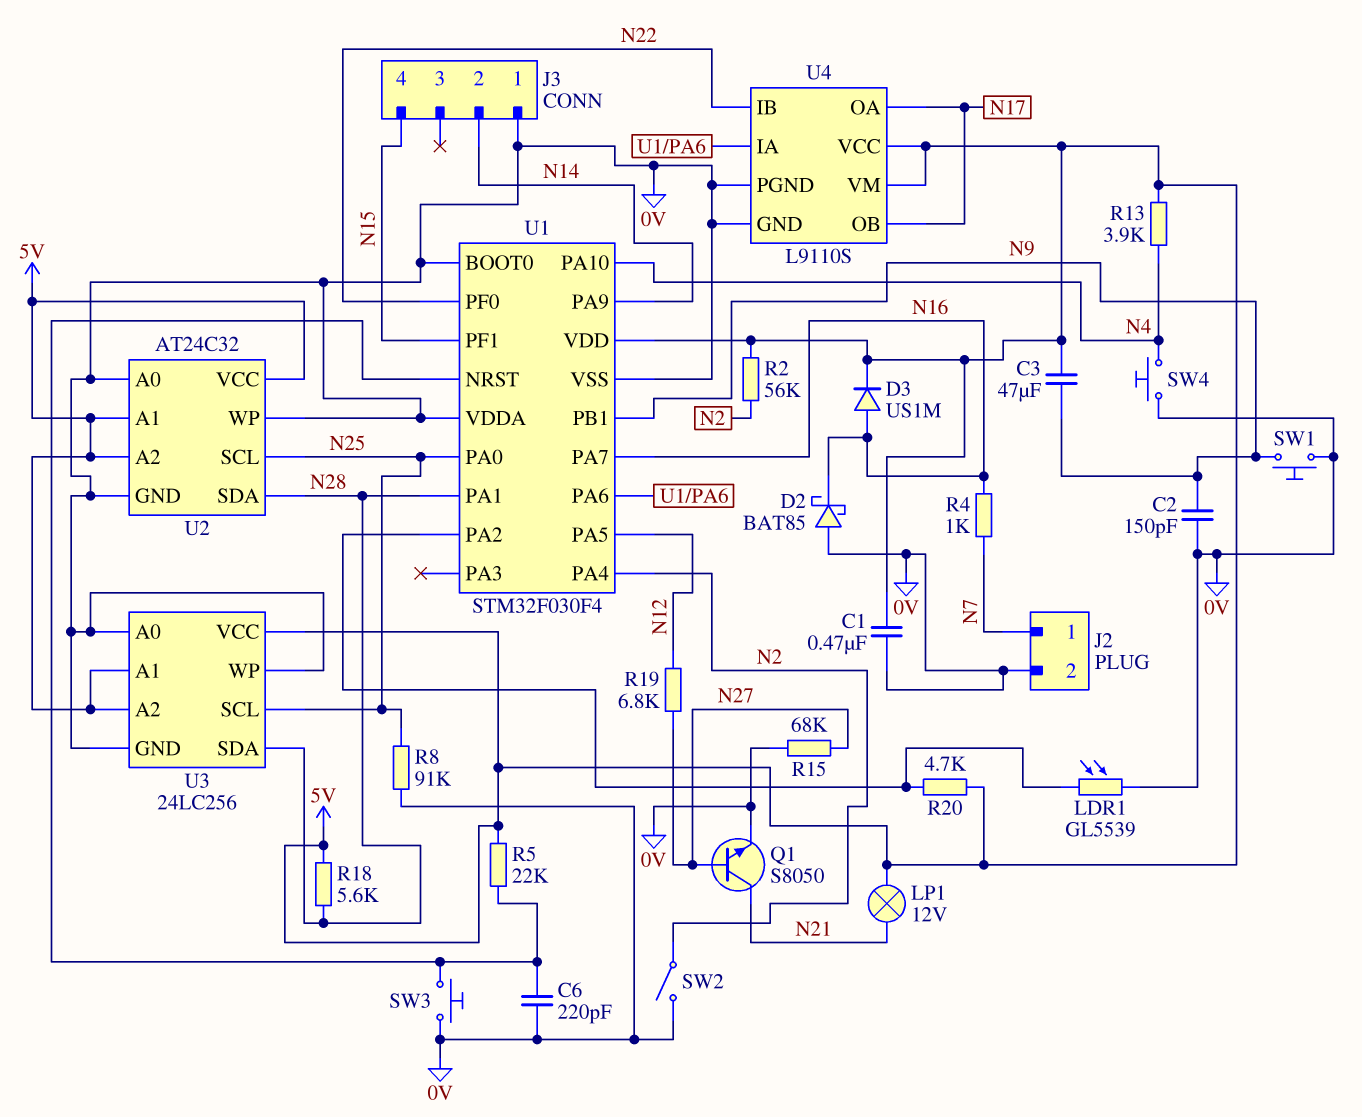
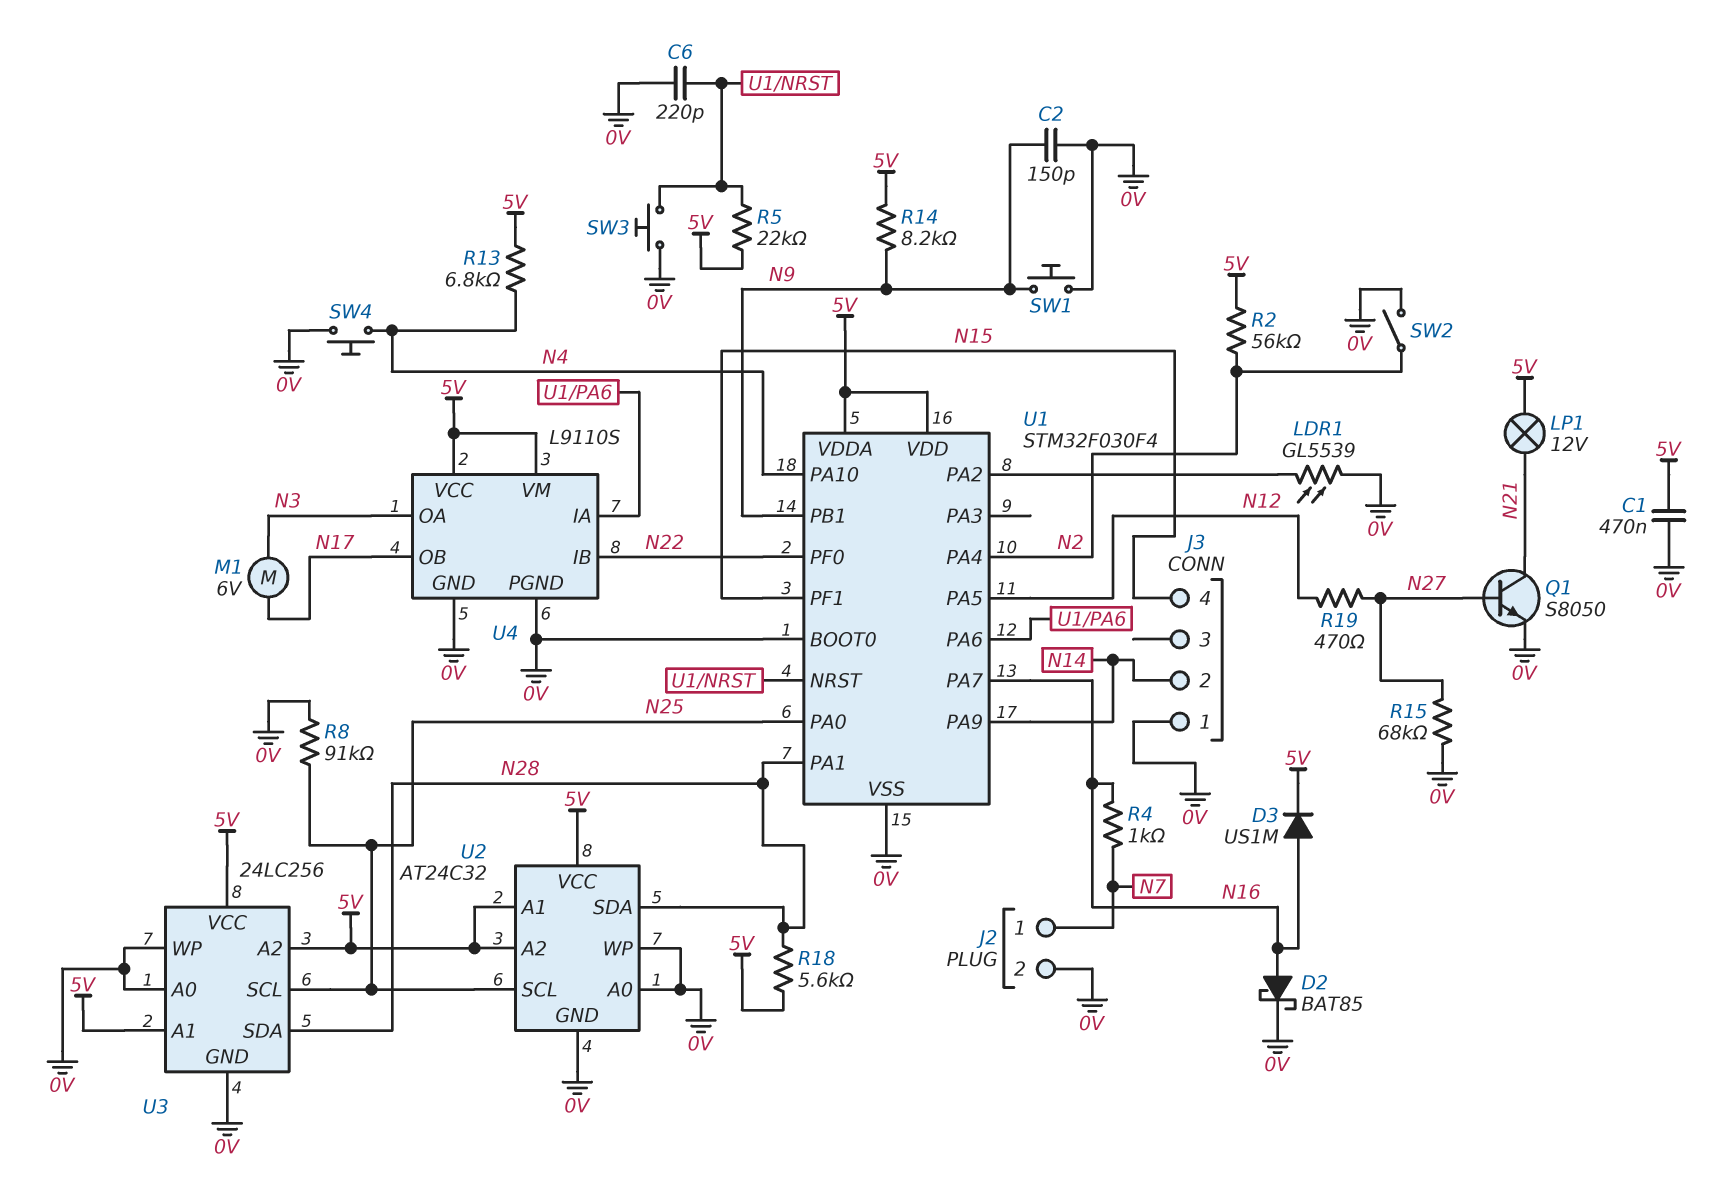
C3: 47uF (5V, N9) -> none
D2: schottky BAT85 (A 0V, K N16) -> schottky BAT85 (A N16, K 0V)
M1: none -> motor 6V (N3, N17)
R13: 3.9k (5V, N4) -> 6.8k (5V, N4)
R14: none -> 8.2k (5V, N9)
R19: 6.8k (N12, N27) -> 470 (N12, N27)
R20: 4.7k (5V, U1/PA2) -> none
U1 pin VDDA: 0V -> 5V
U4 pin OA: N17 -> N3

